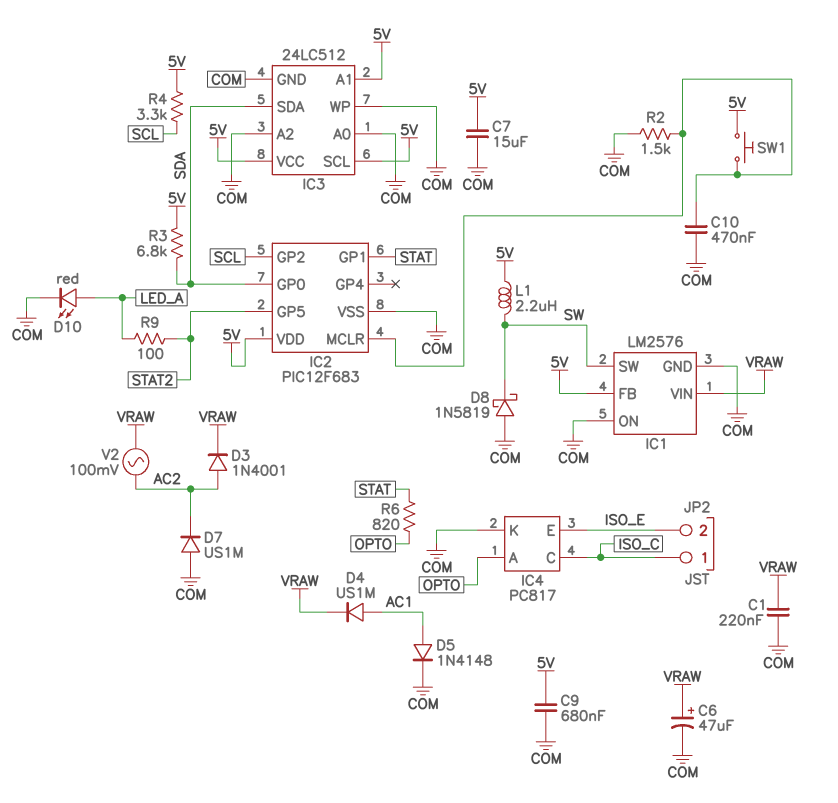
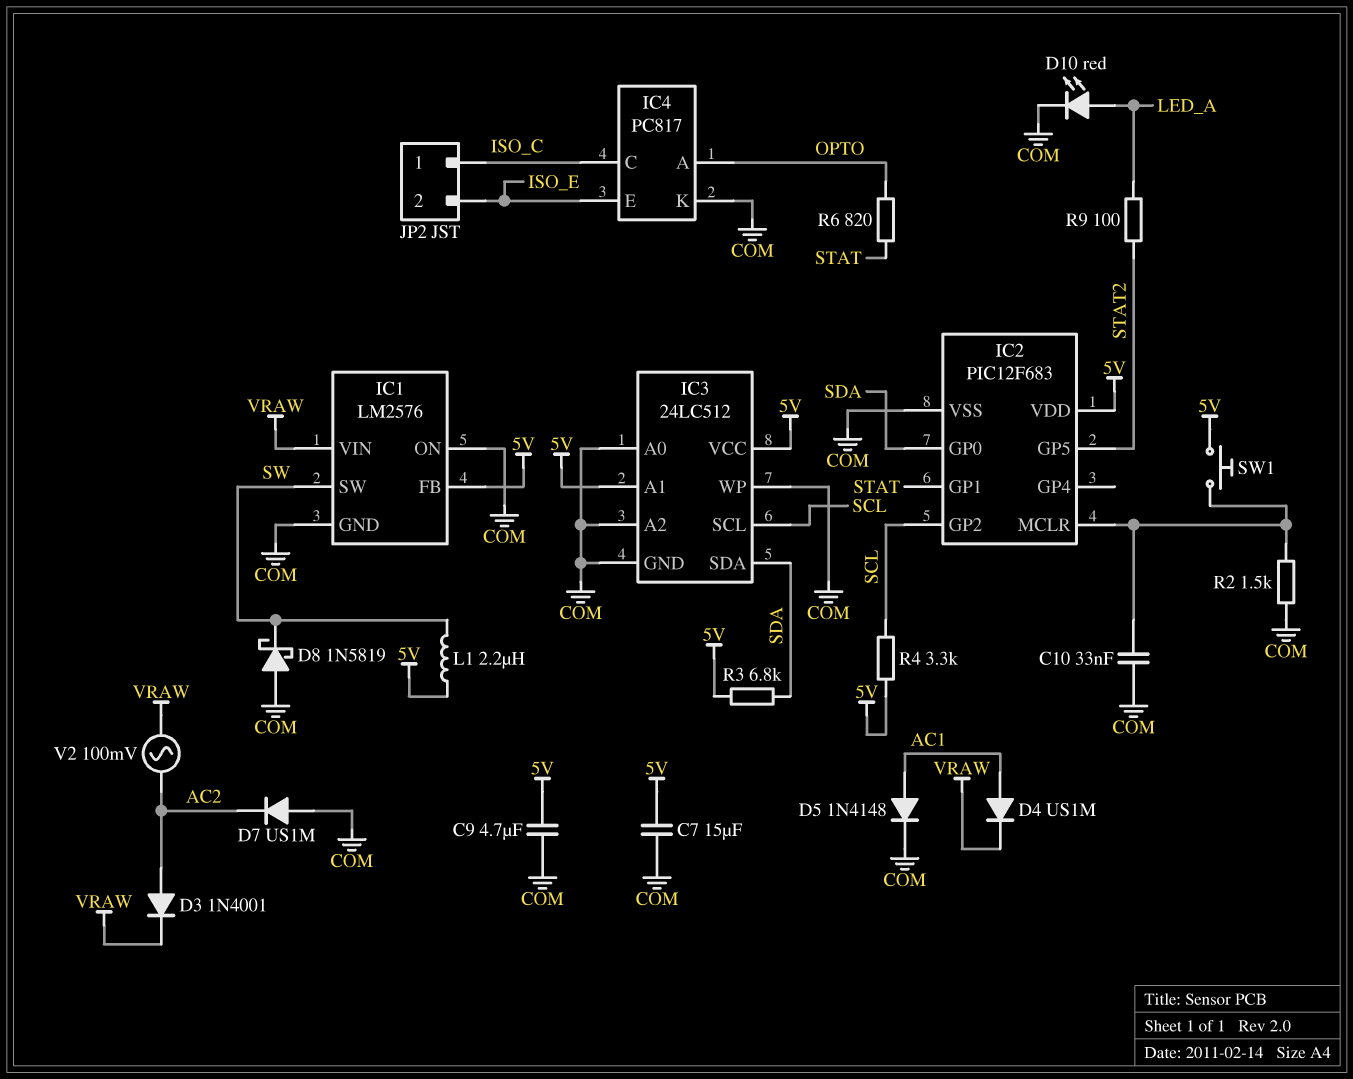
C1: 220nF (COM, VRAW) -> none
C6: 47uF (plus VRAW, minus COM) -> none
C9: 680nF (5V, COM) -> 4.7uF (5V, COM)
C10: 470nF (COM, IC2/MCLR) -> 33nF (COM, IC2/MCLR)
IC3 pin SCL: 5V -> SCL

